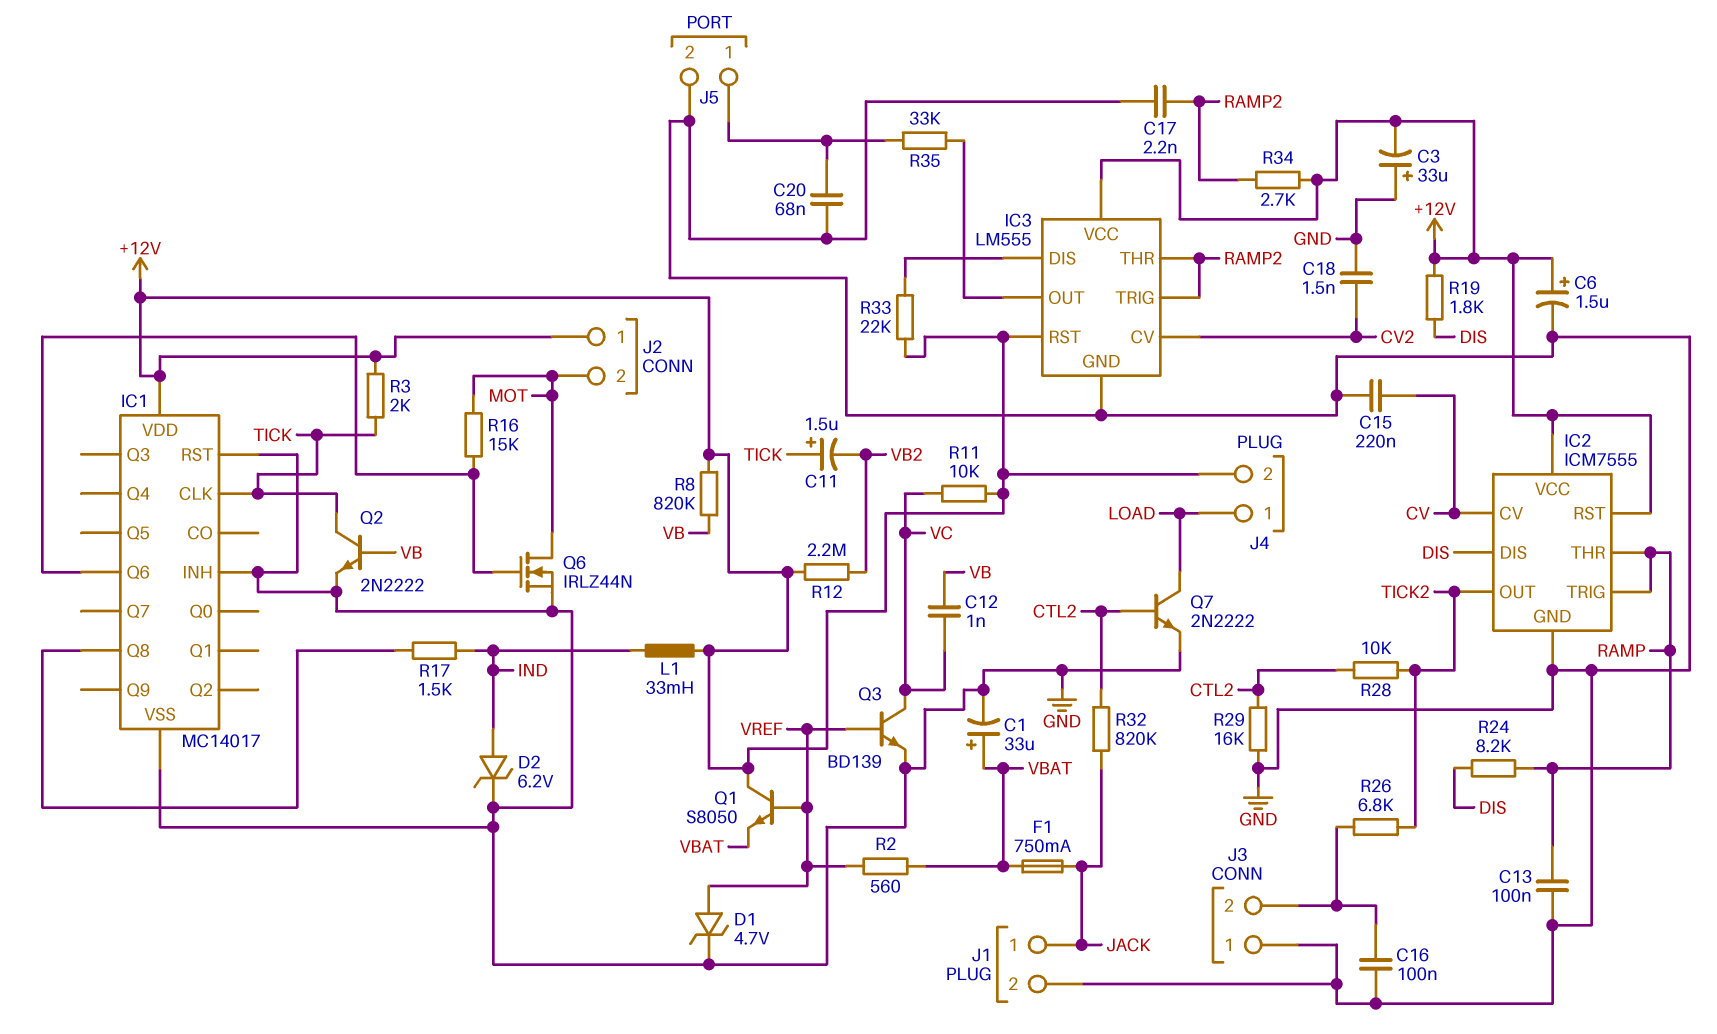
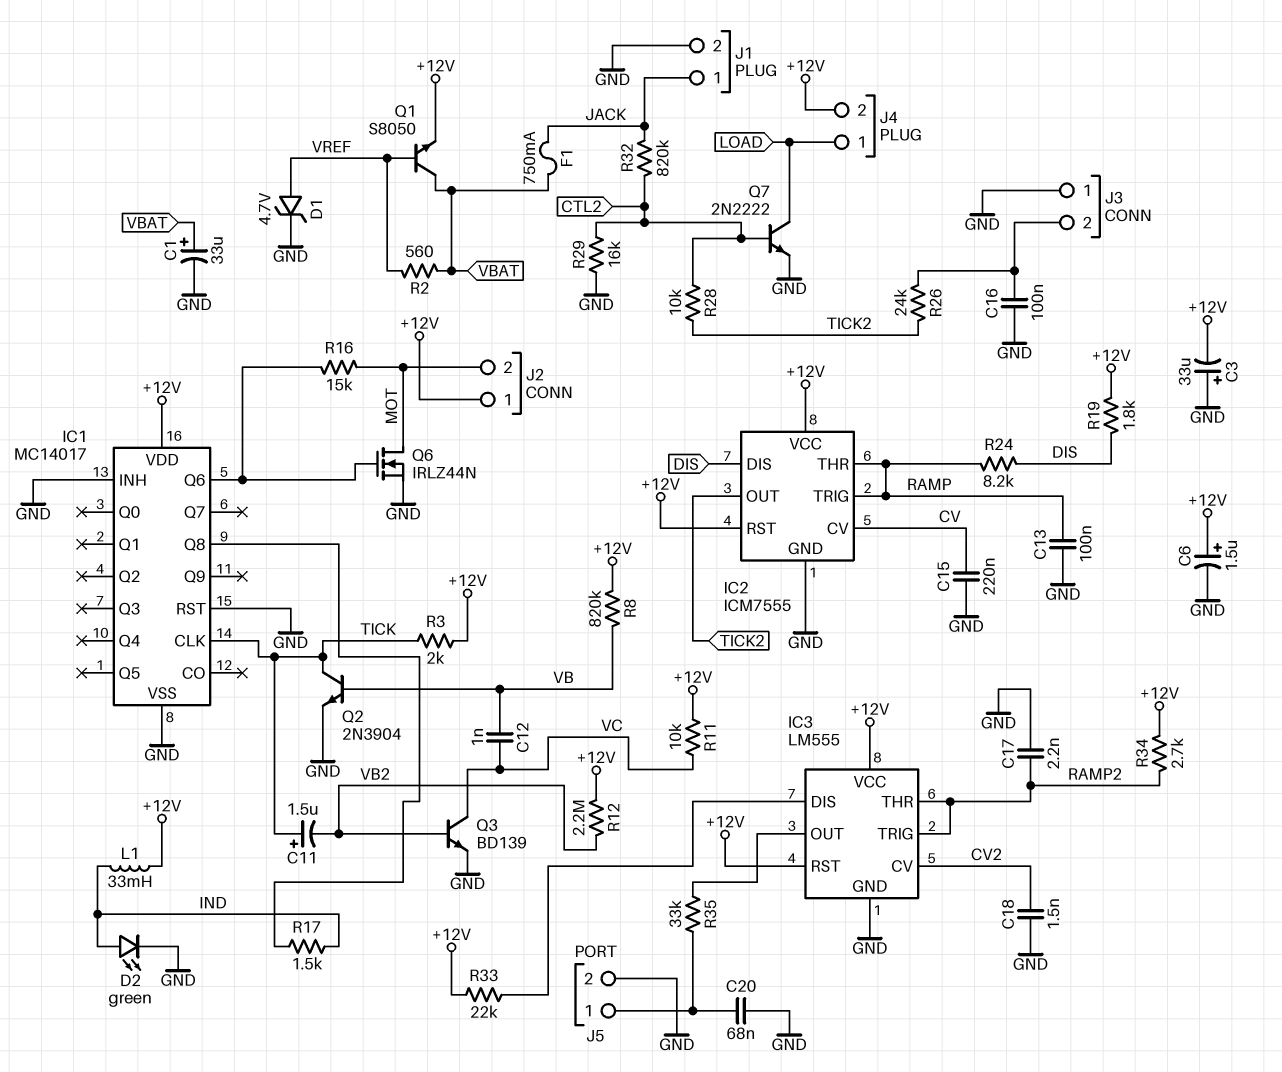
D2: zener 6.2V (A IND, K GND) -> LED green (A IND, K GND)
Q1: NPN S8050 (B VREF, C +12V, E VBAT) -> NPN S8050 (B VREF, C VBAT, E +12V)
Q2: NPN 2N2222 (B VB, C TICK, E GND) -> NPN 2N3904 (B VB, C TICK, E GND)
Q3: NPN BD139 (B VREF, C VC, E GND) -> NPN BD139 (B VB2, C VC, E GND)
R26: 6.8k (J3/2, TICK2) -> 24k (J3/2, TICK2)

